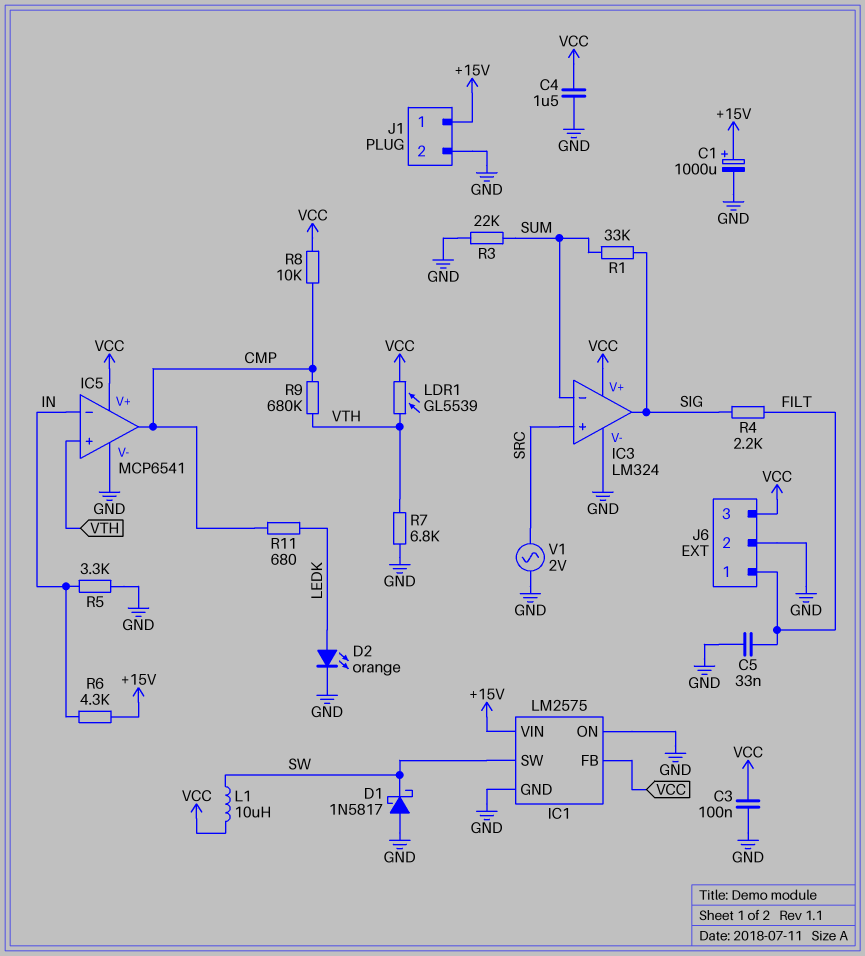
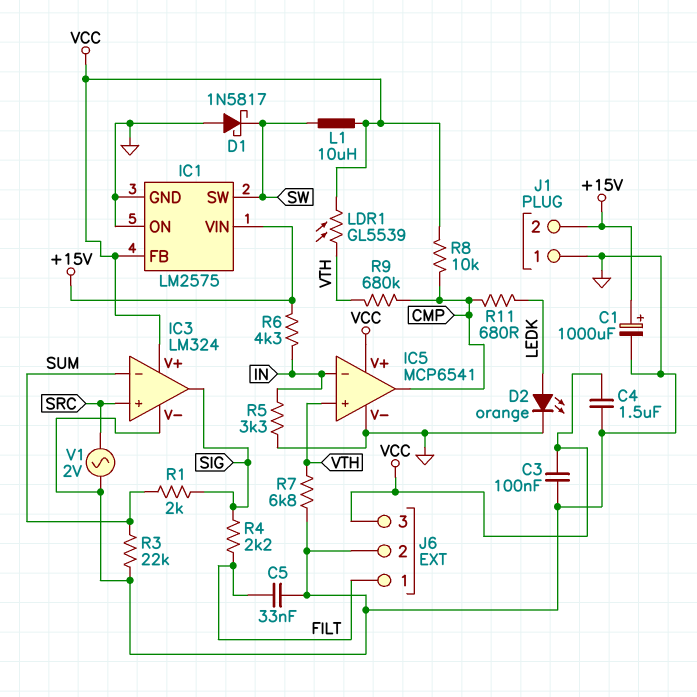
J1 pin 1: +15V -> GND
J1 pin 2: GND -> +15V
R1: 33k (SIG, SUM) -> 2k (SIG, SUM)

